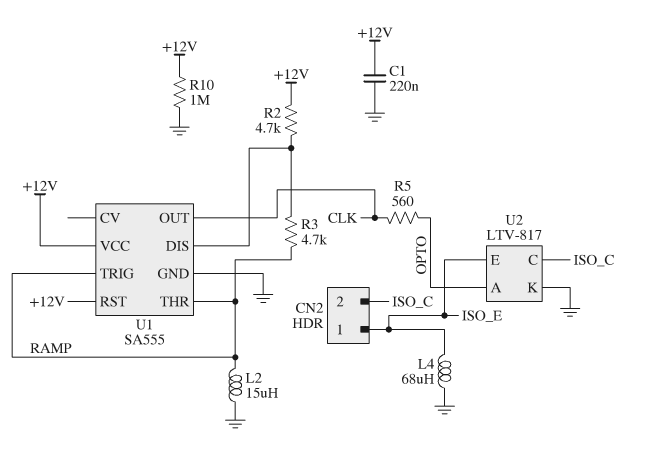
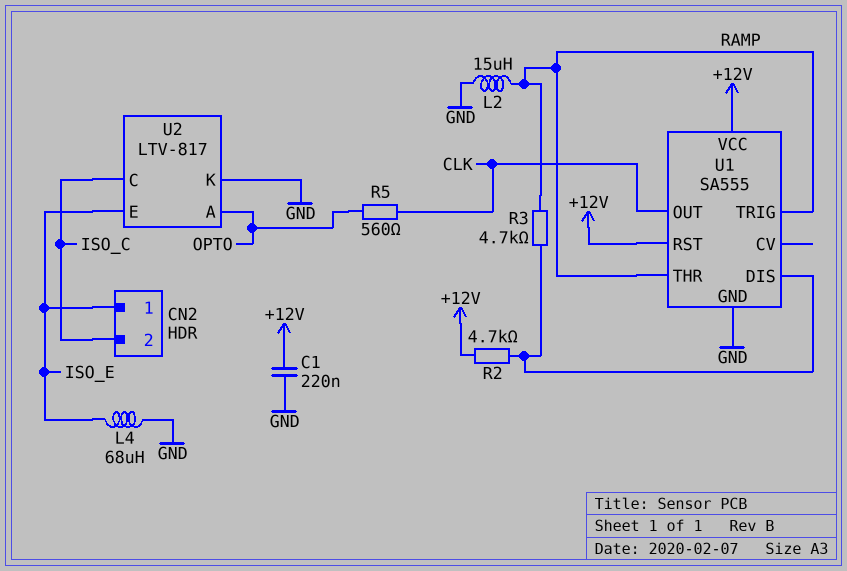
R10: 1M (+12V, GND) -> none

